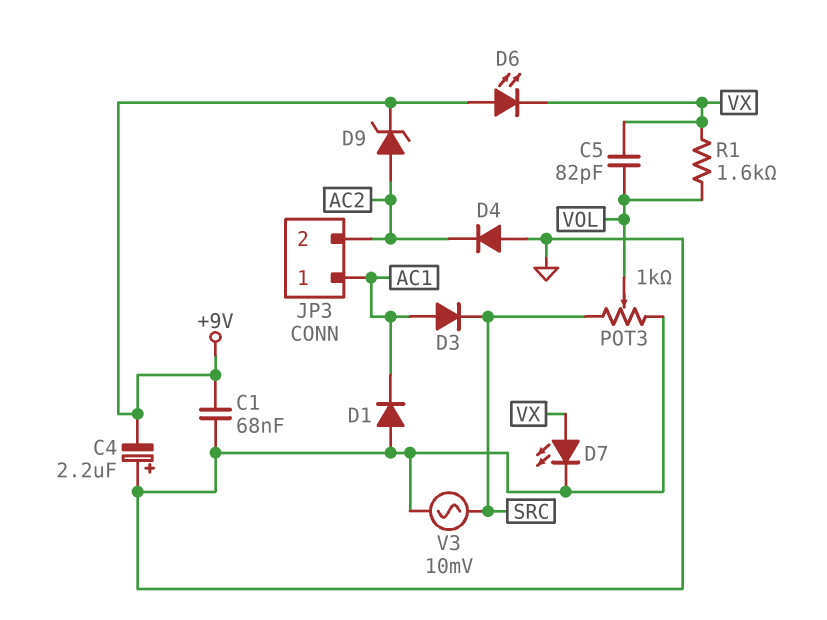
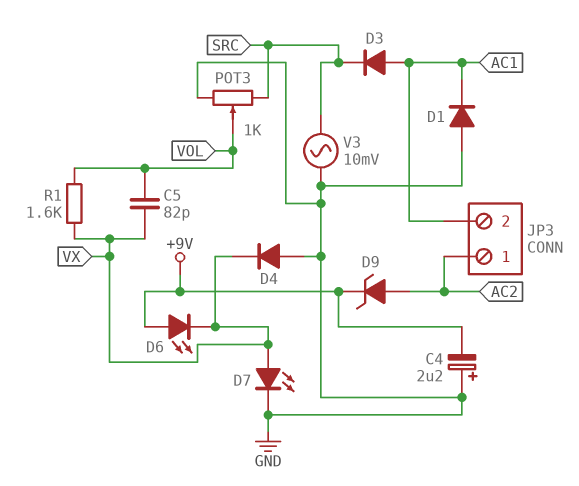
C1: 68nF (+9V, GND) -> none
D4: diode (A GND, K AC2) -> diode (A GND, K VX)
JP3 pin 1: AC1 -> AC2
JP3 pin 2: AC2 -> AC1

